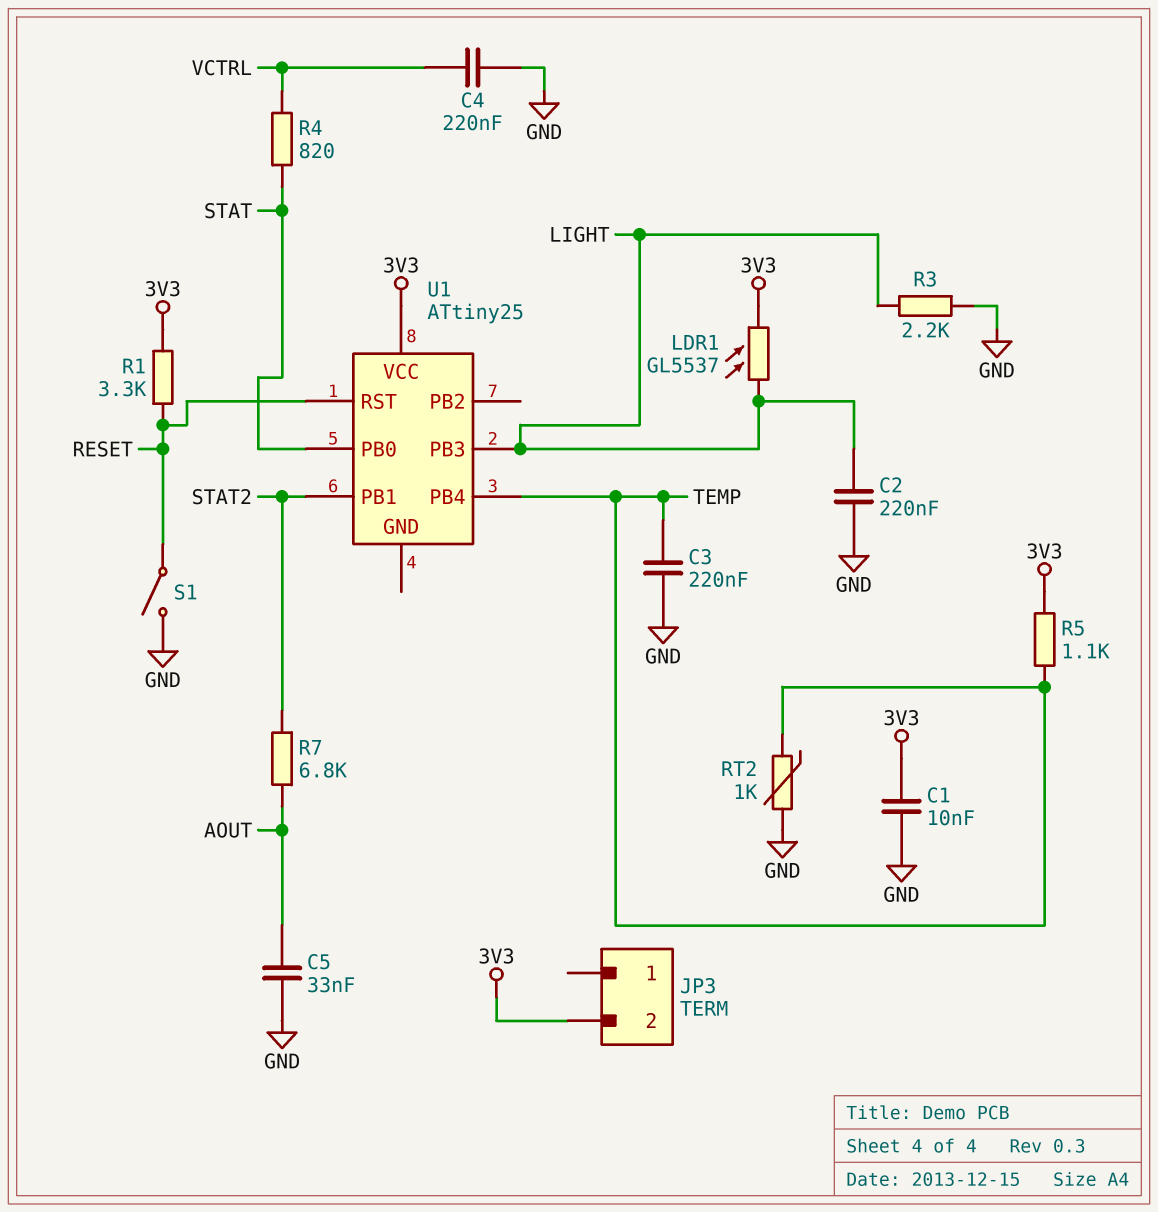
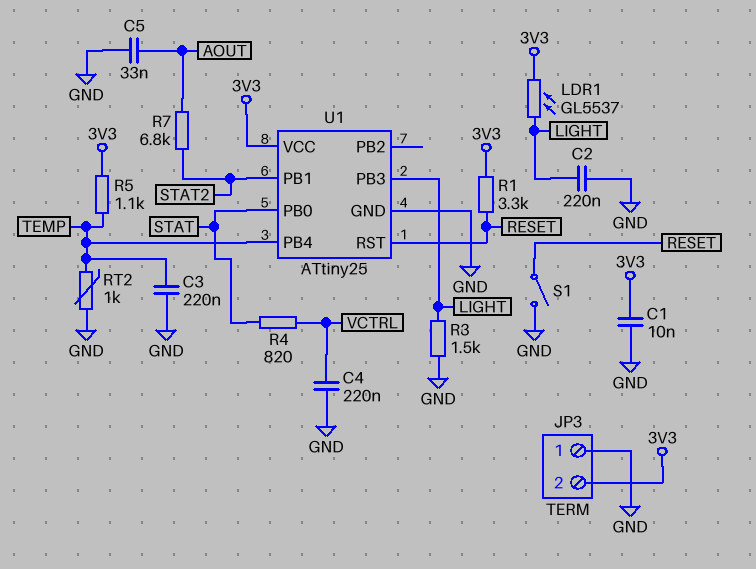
JP3 pin 1: none -> GND
R3: 2.2k (GND, LIGHT) -> 1.5k (GND, LIGHT)
U1 pin GND: none -> GND

